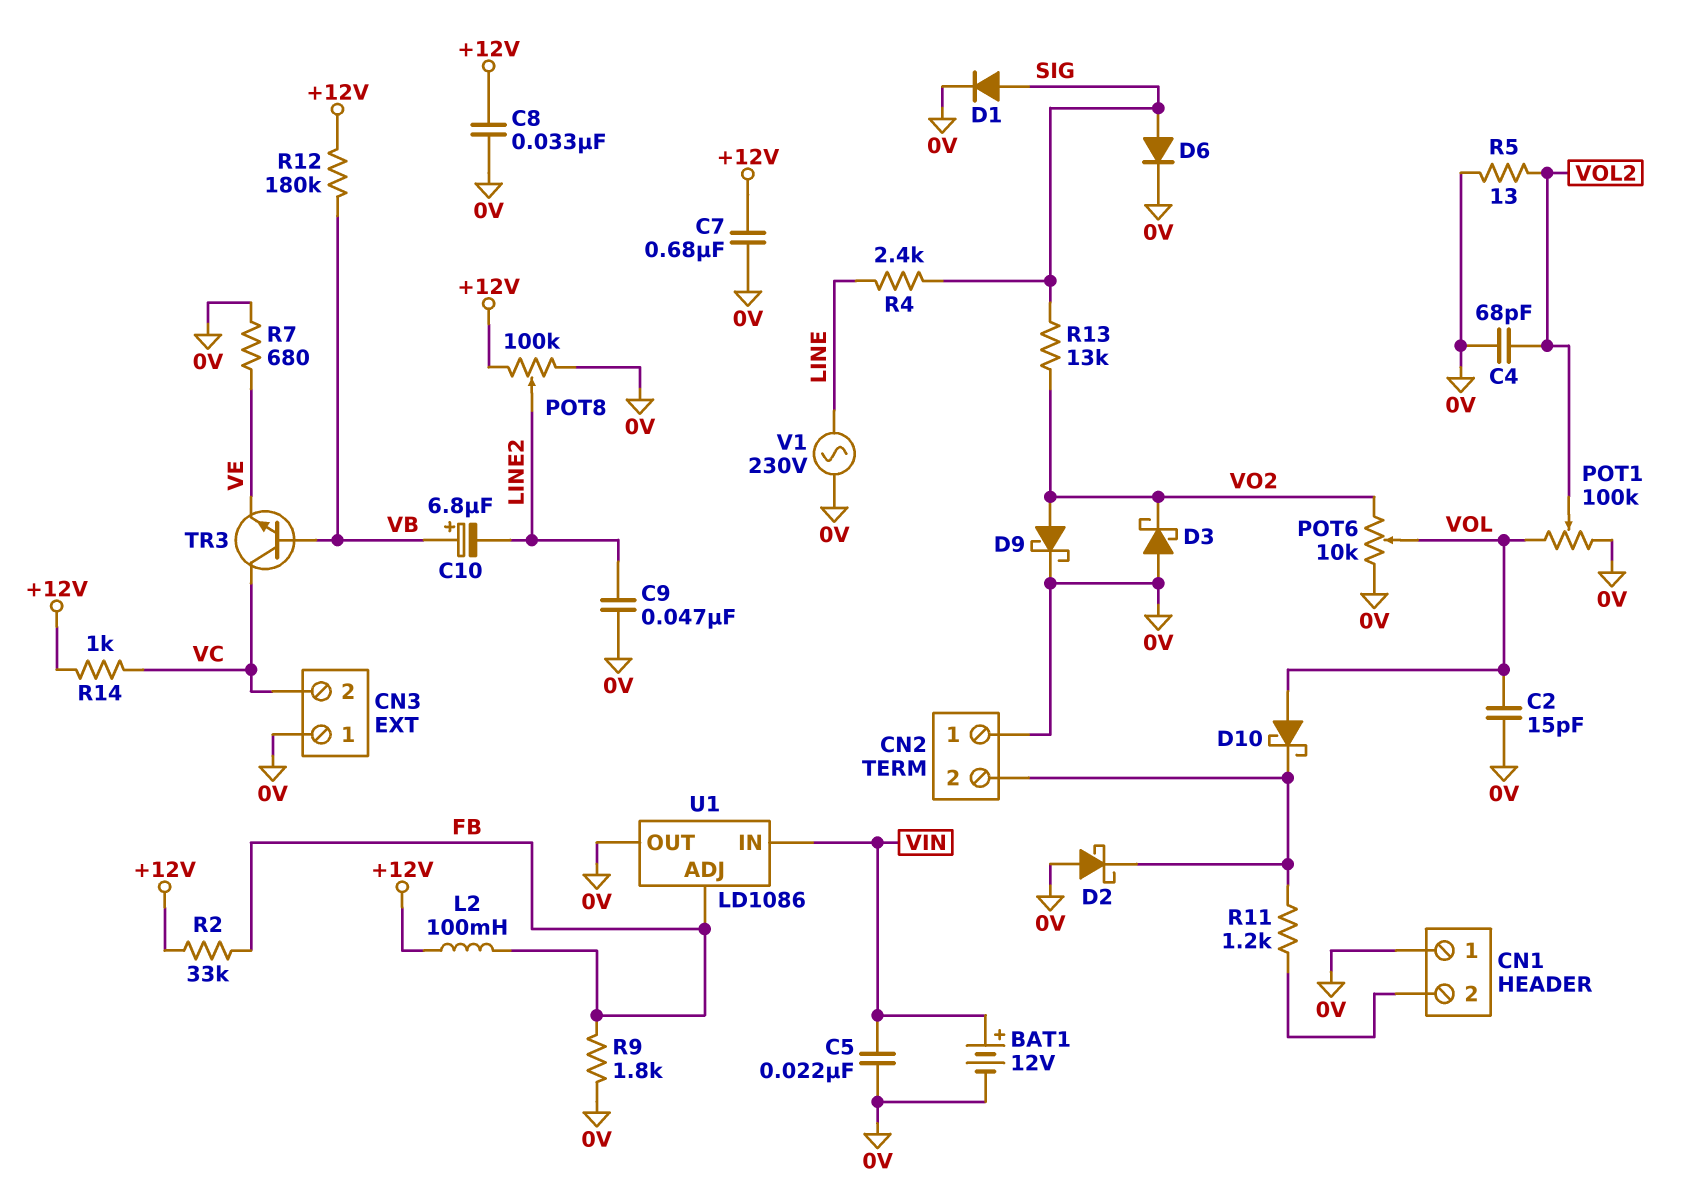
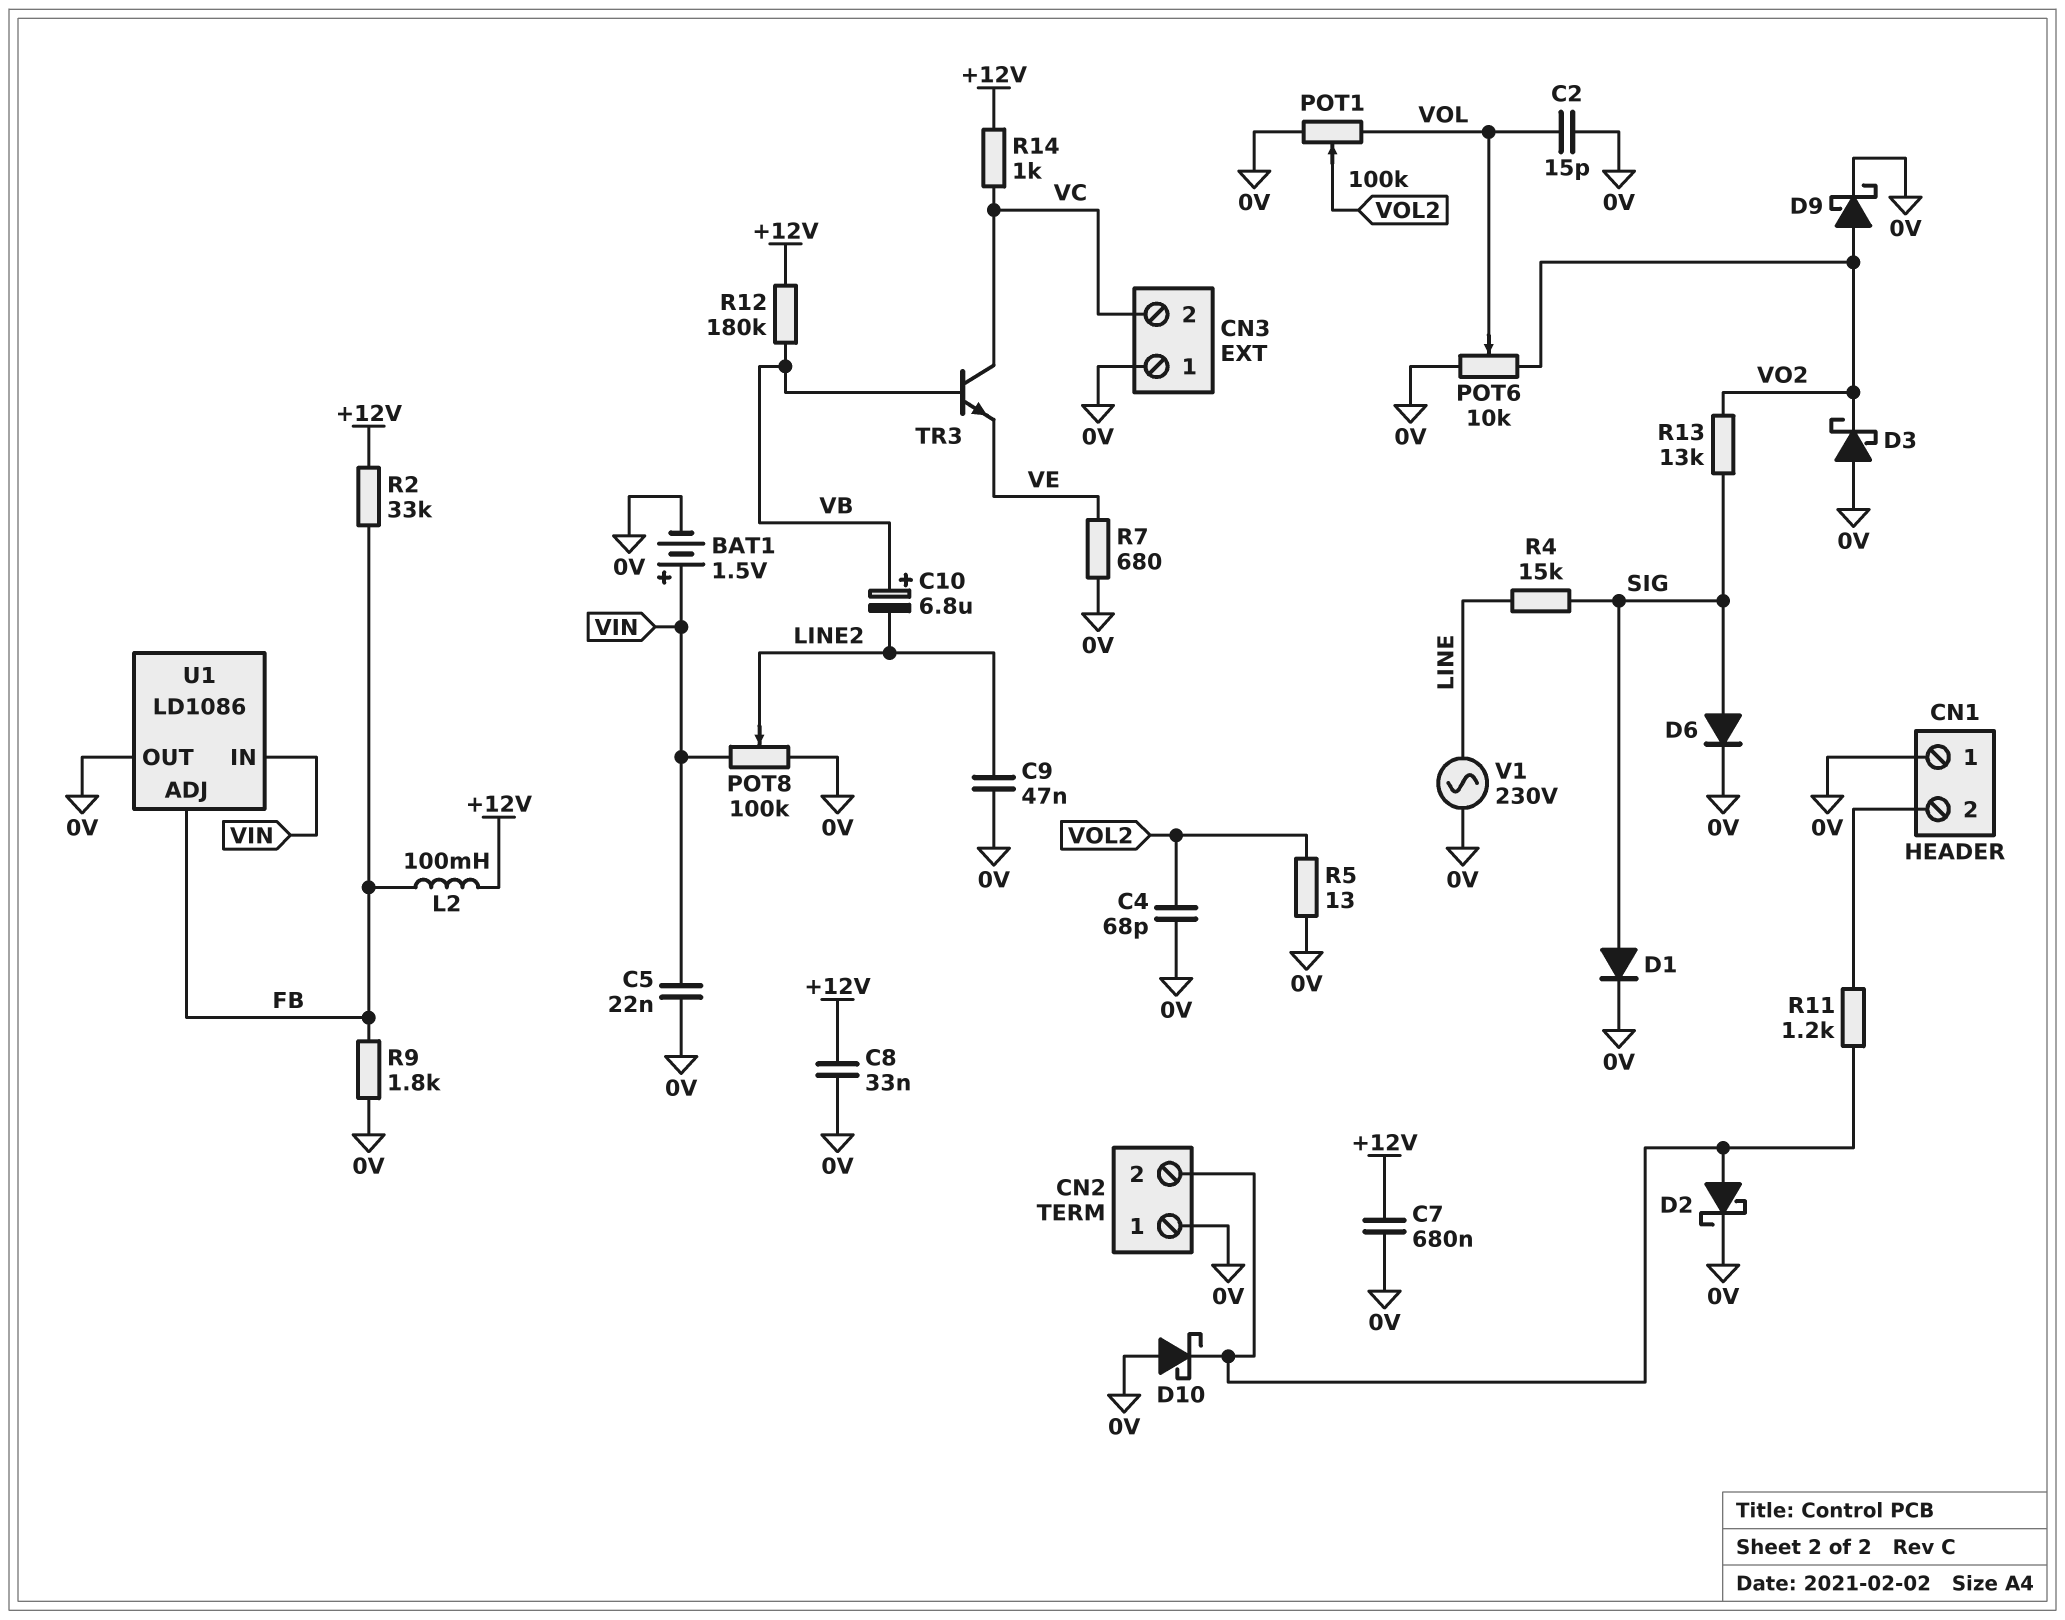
BAT1: 12V (plus VIN, minus 0V) -> 1.5V (plus VIN, minus 0V)
D2: schottky (A 0V, K CN2/2) -> schottky (A CN2/2, K 0V)
D10: schottky (A VOL, K CN2/2) -> schottky (A 0V, K CN2/2)
POT8: 100k (+12V, 0V, wiper LINE2) -> 100k (0V, VIN, wiper LINE2)
R4: 2.4k (LINE, SIG) -> 15k (LINE, SIG)

